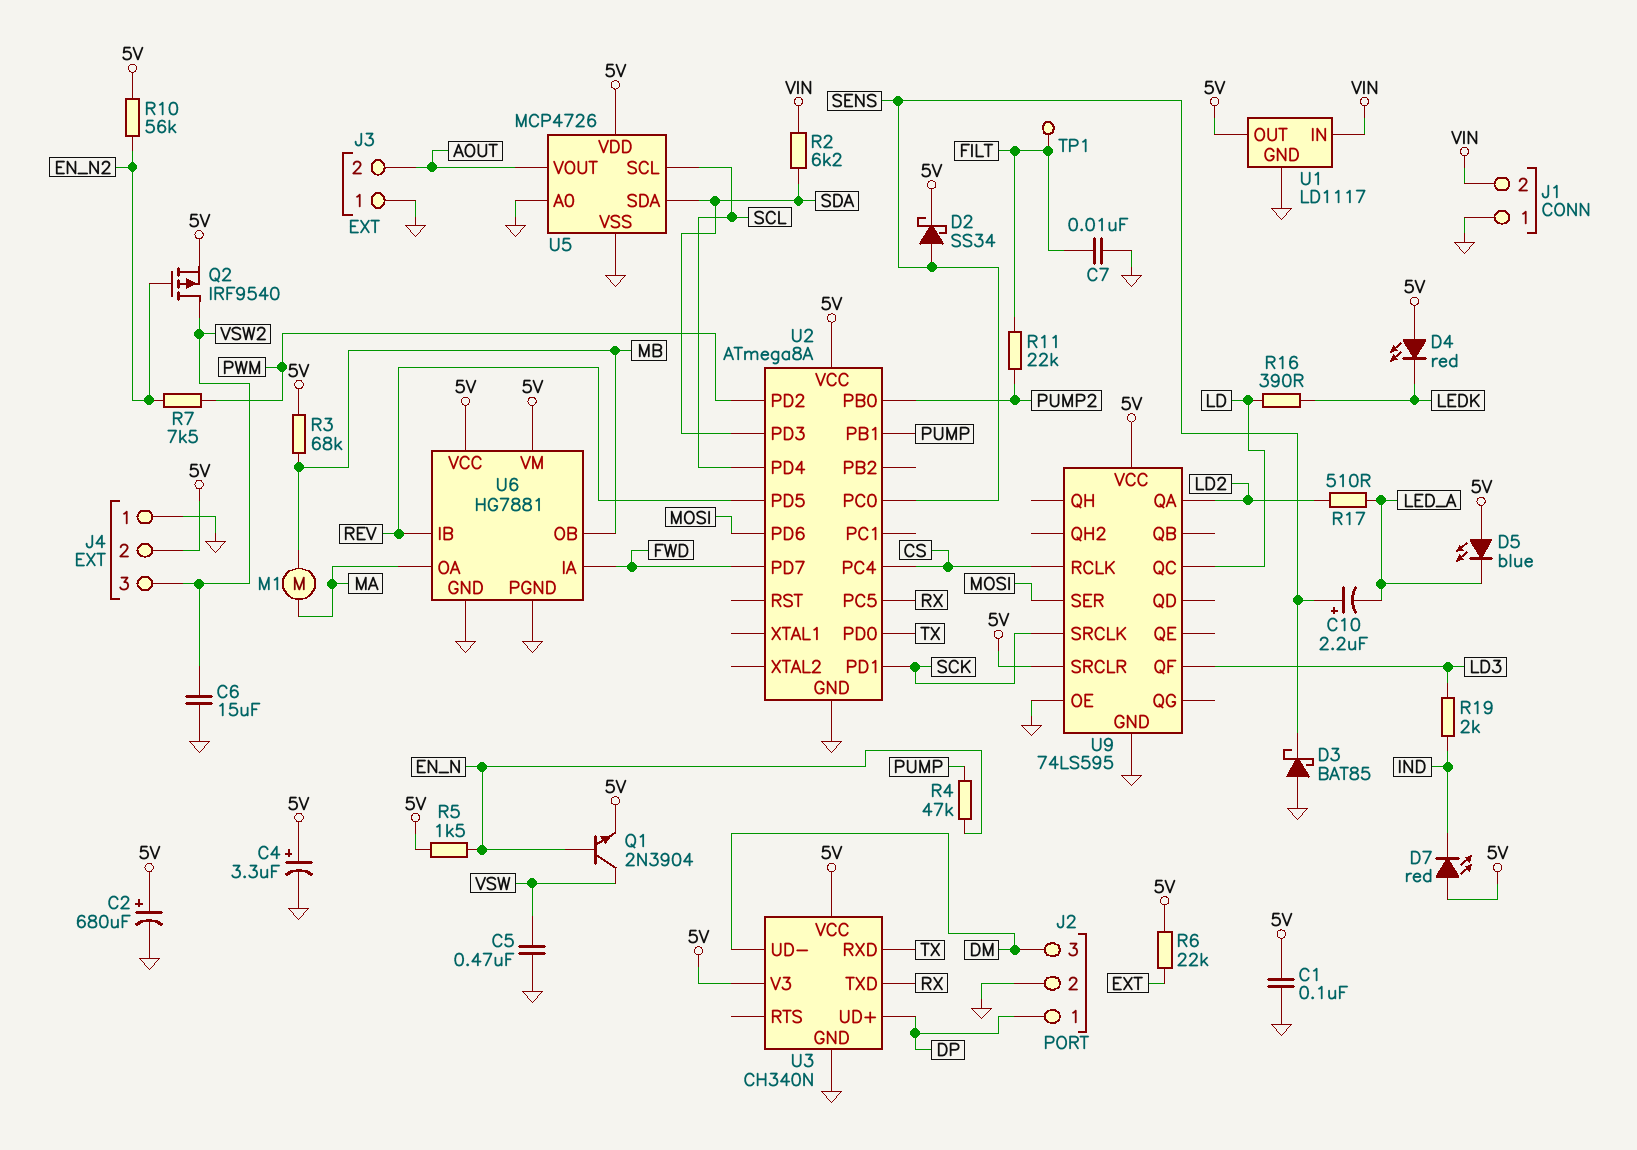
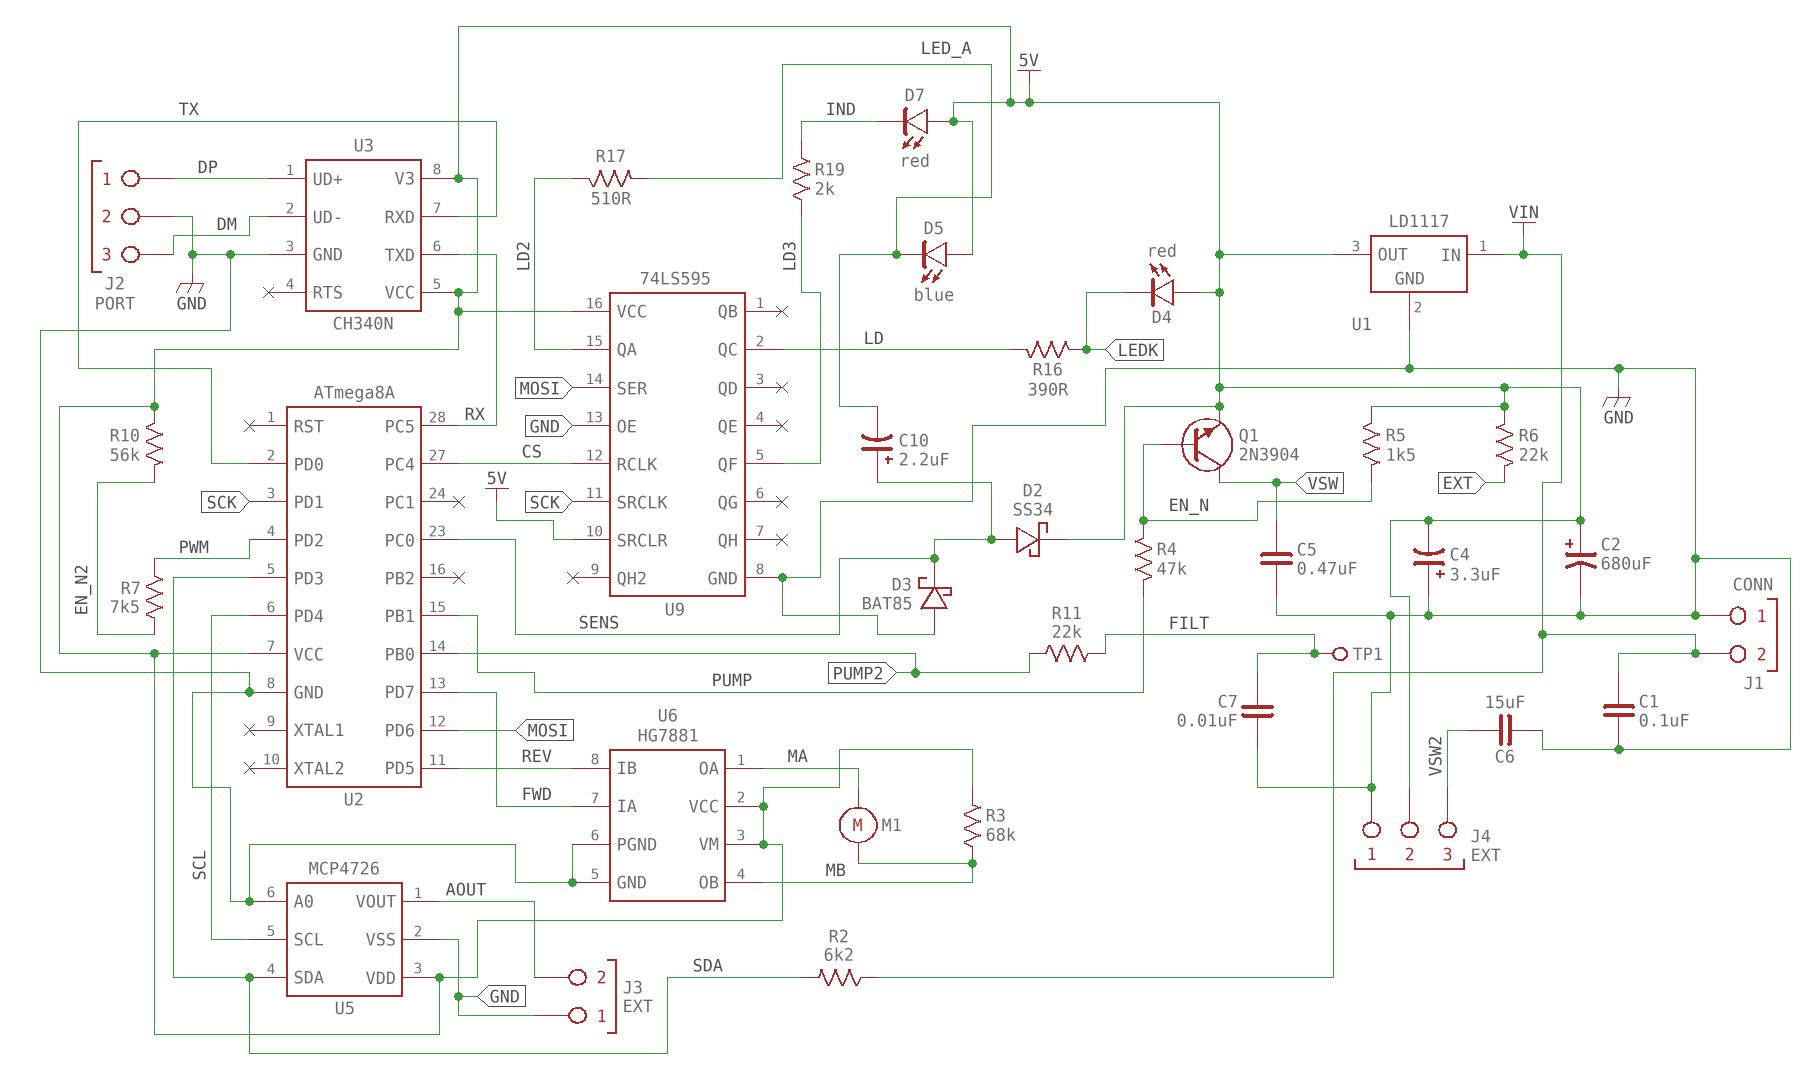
C1: 100nF (5V, GND) -> 100nF (GND, VIN)
C4: 3.3uF (plus 5V, minus GND) -> 3.3uF (plus GND, minus 5V)
Q2: PMOS IRF9540 (G EN_N2, D VSW2, S 5V) -> none

